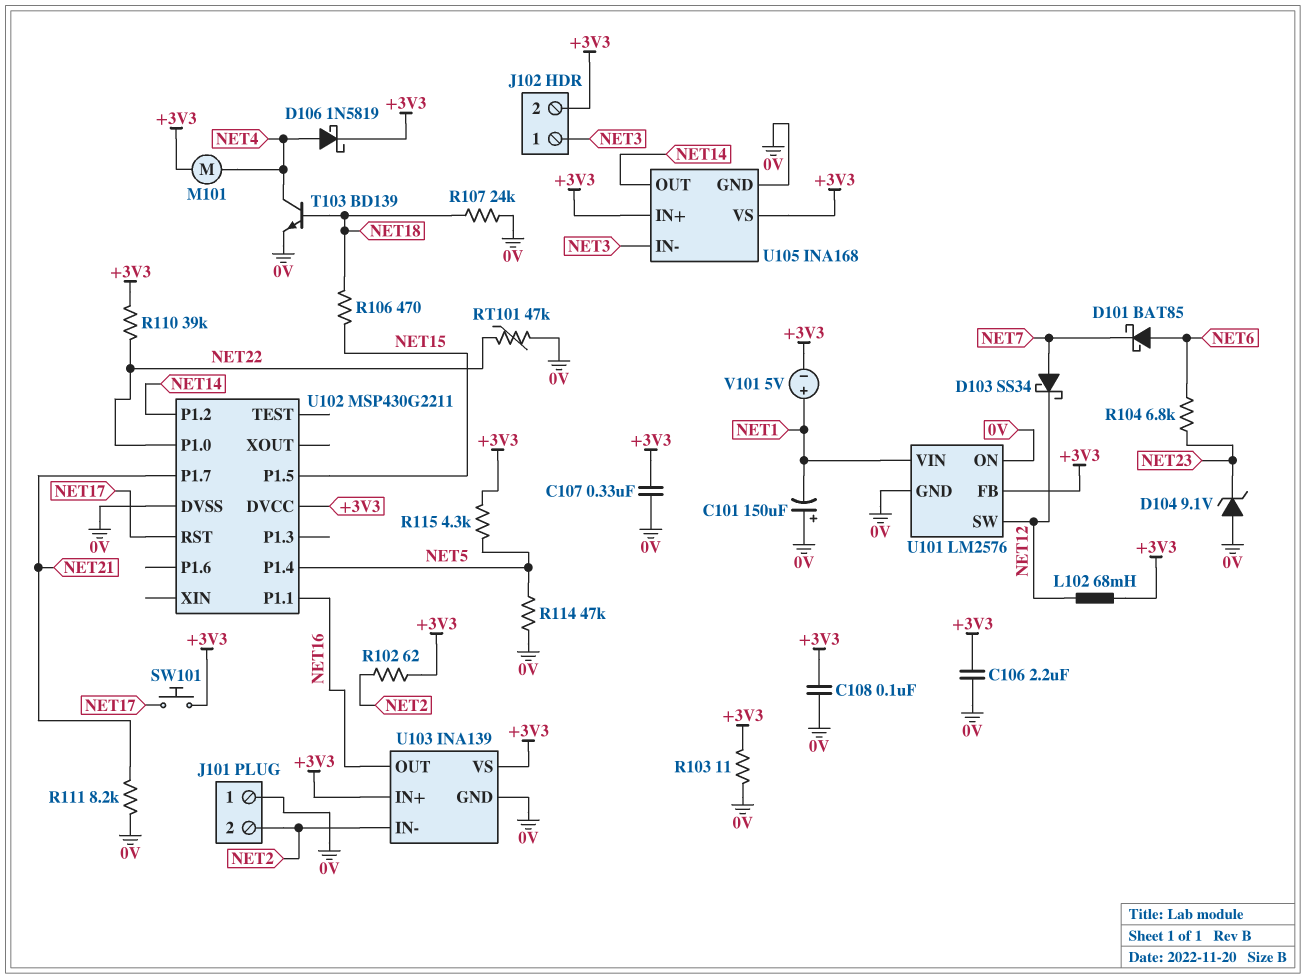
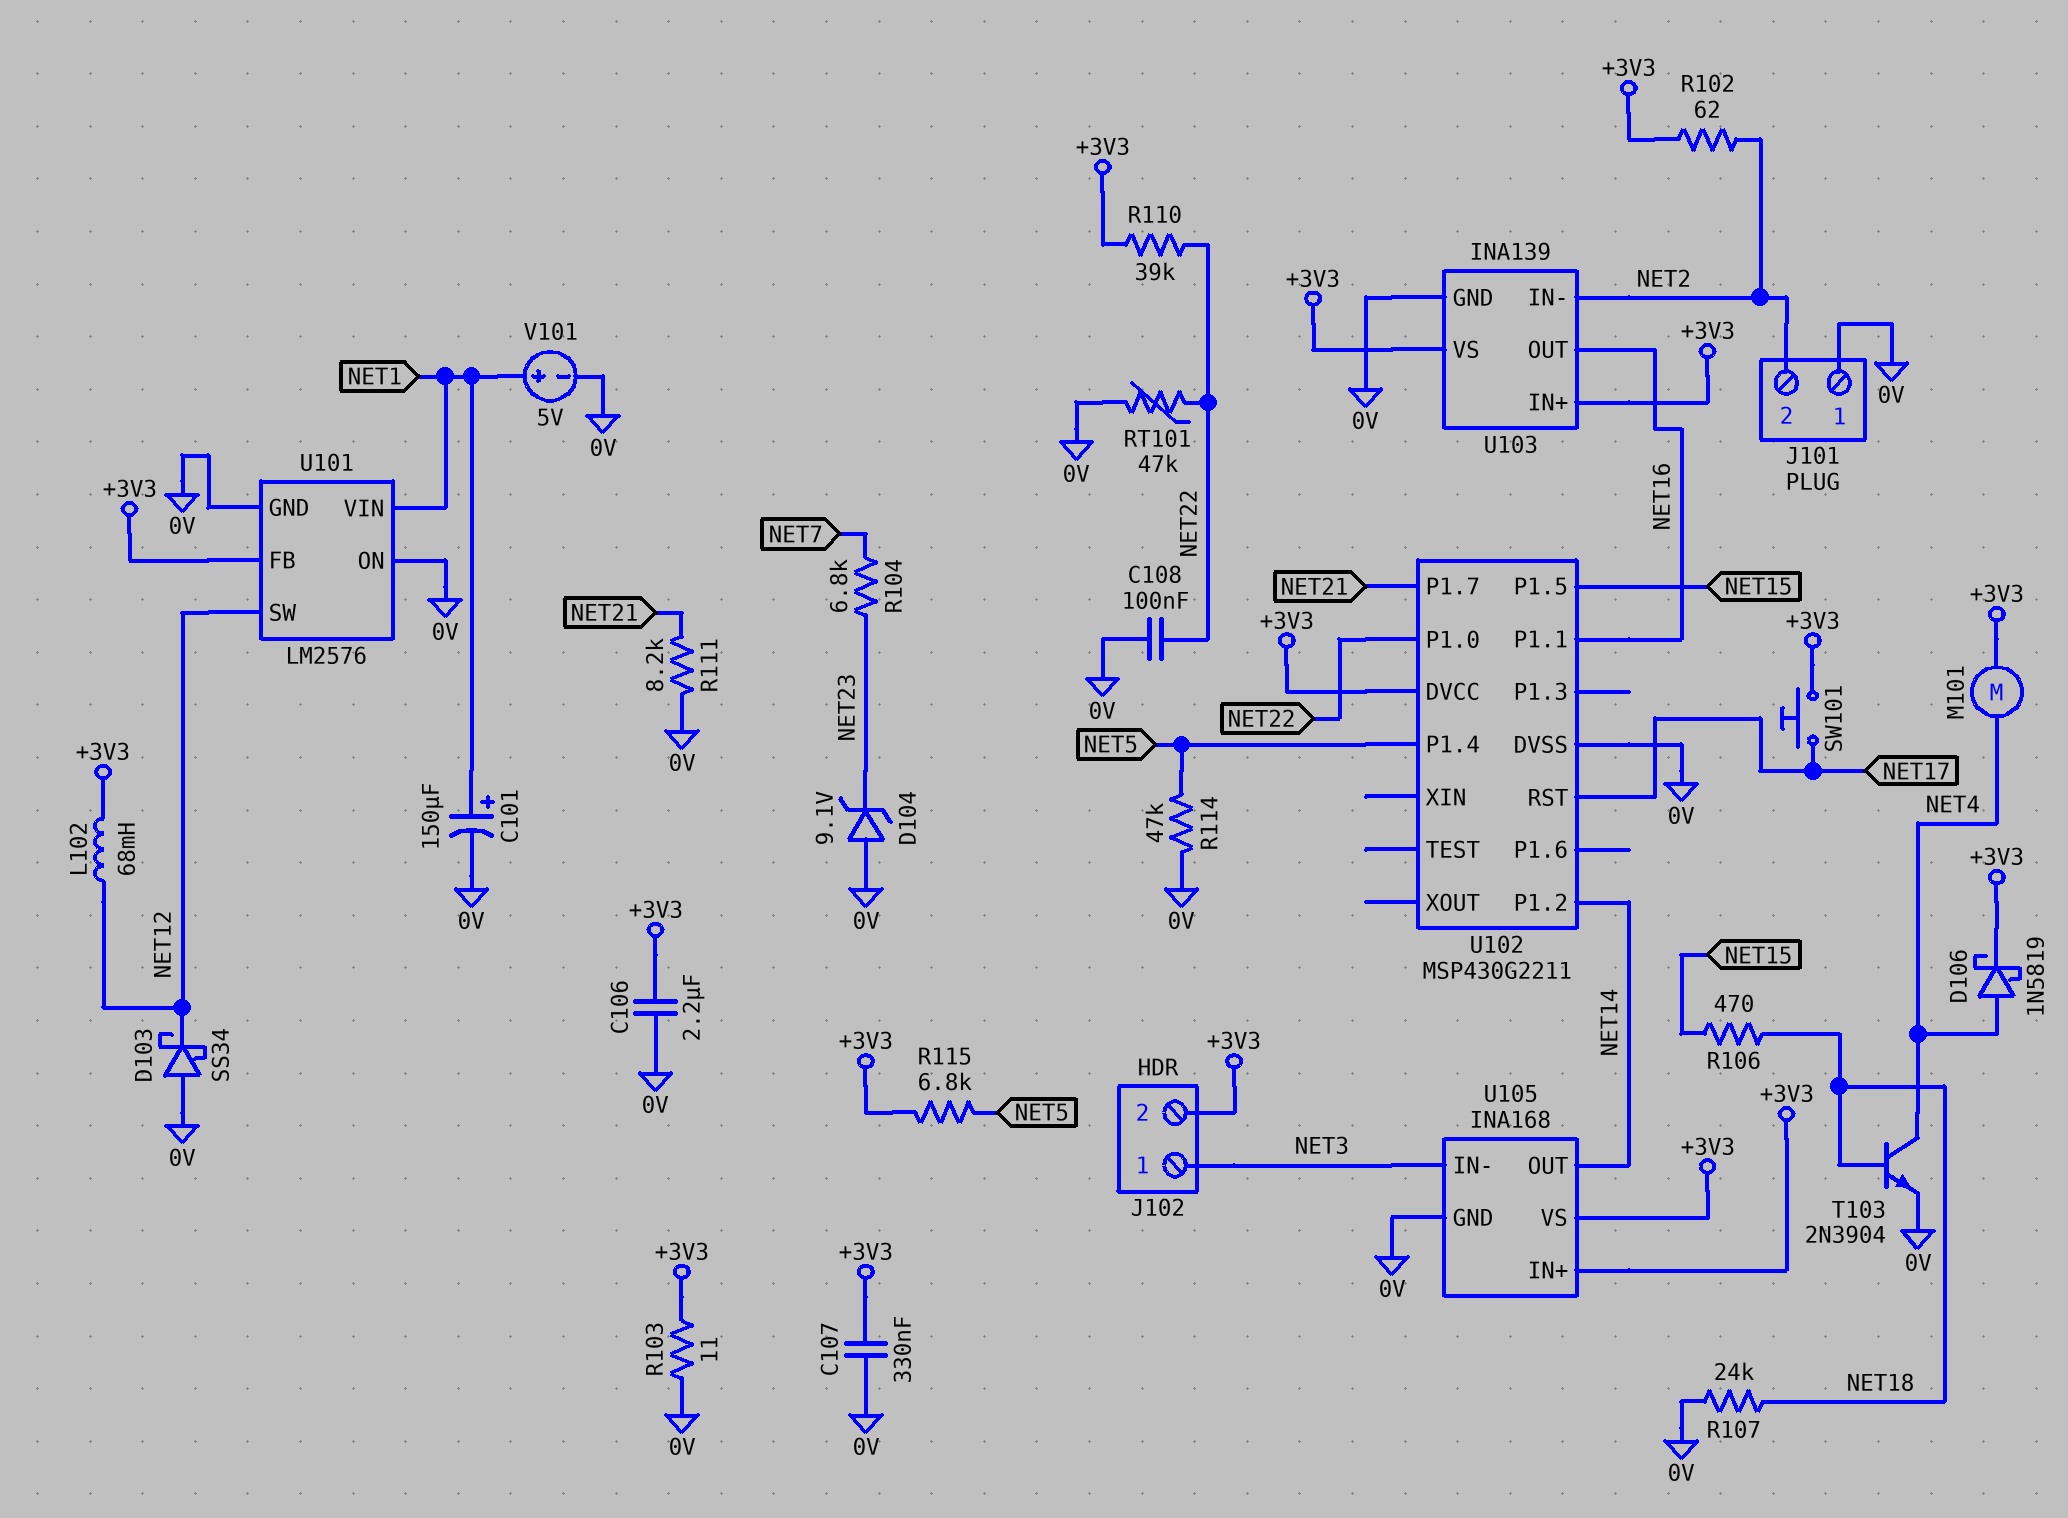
C101: 150uF (plus 0V, minus NET1) -> 150uF (plus NET1, minus 0V)
C108: 100nF (+3V3, 0V) -> 100nF (0V, NET22)
D101: schottky BAT85 (A NET6, K NET7) -> none
D103: schottky SS34 (A NET7, K NET12) -> schottky SS34 (A 0V, K NET12)
R104: 6.8k (NET6, NET23) -> 6.8k (NET7, NET23)
R115: 4.3k (+3V3, NET5) -> 6.8k (+3V3, NET5)
T103: NPN BD139 (B NET18, C NET4, E 0V) -> NPN 2N3904 (B NET18, C NET4, E 0V)
V101: 5V (plus NET1, minus +3V3) -> 5V (plus NET1, minus 0V)

